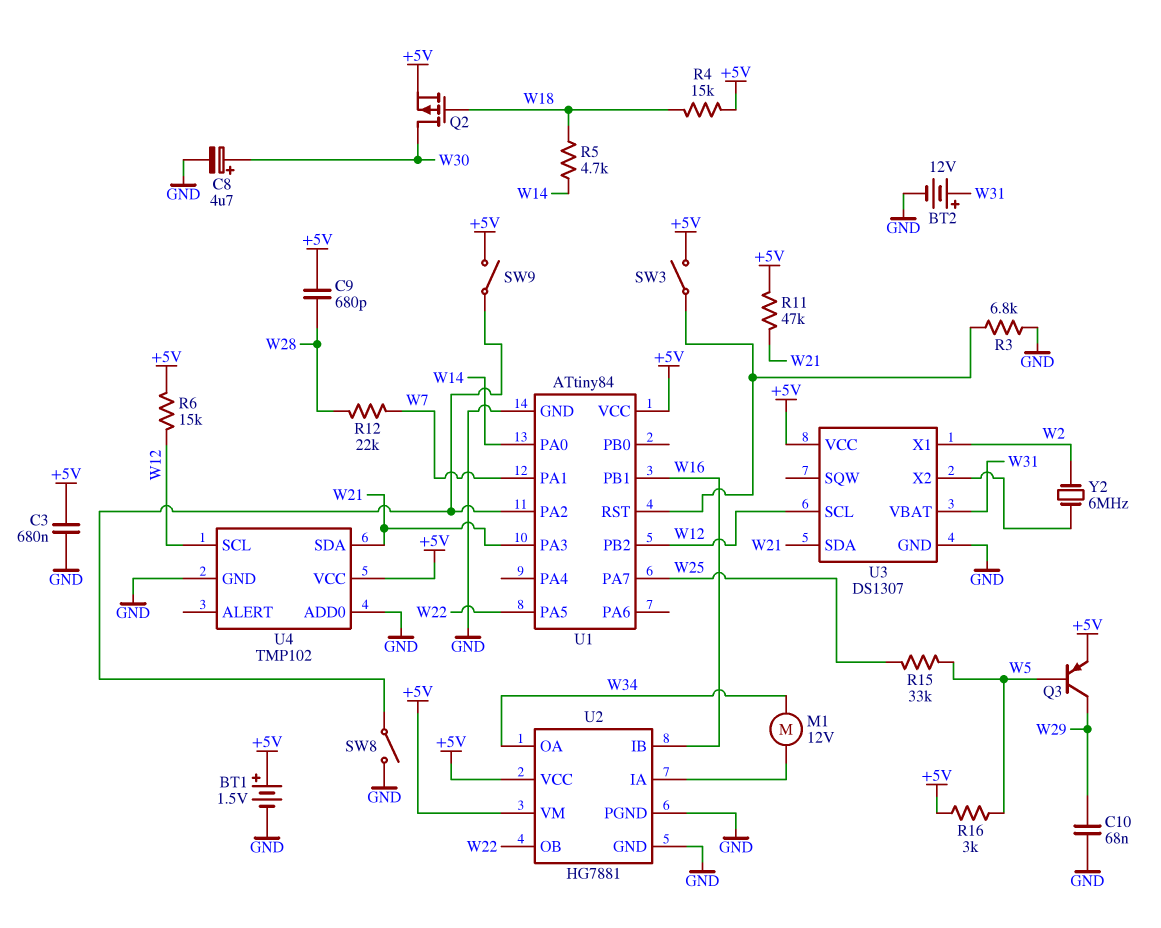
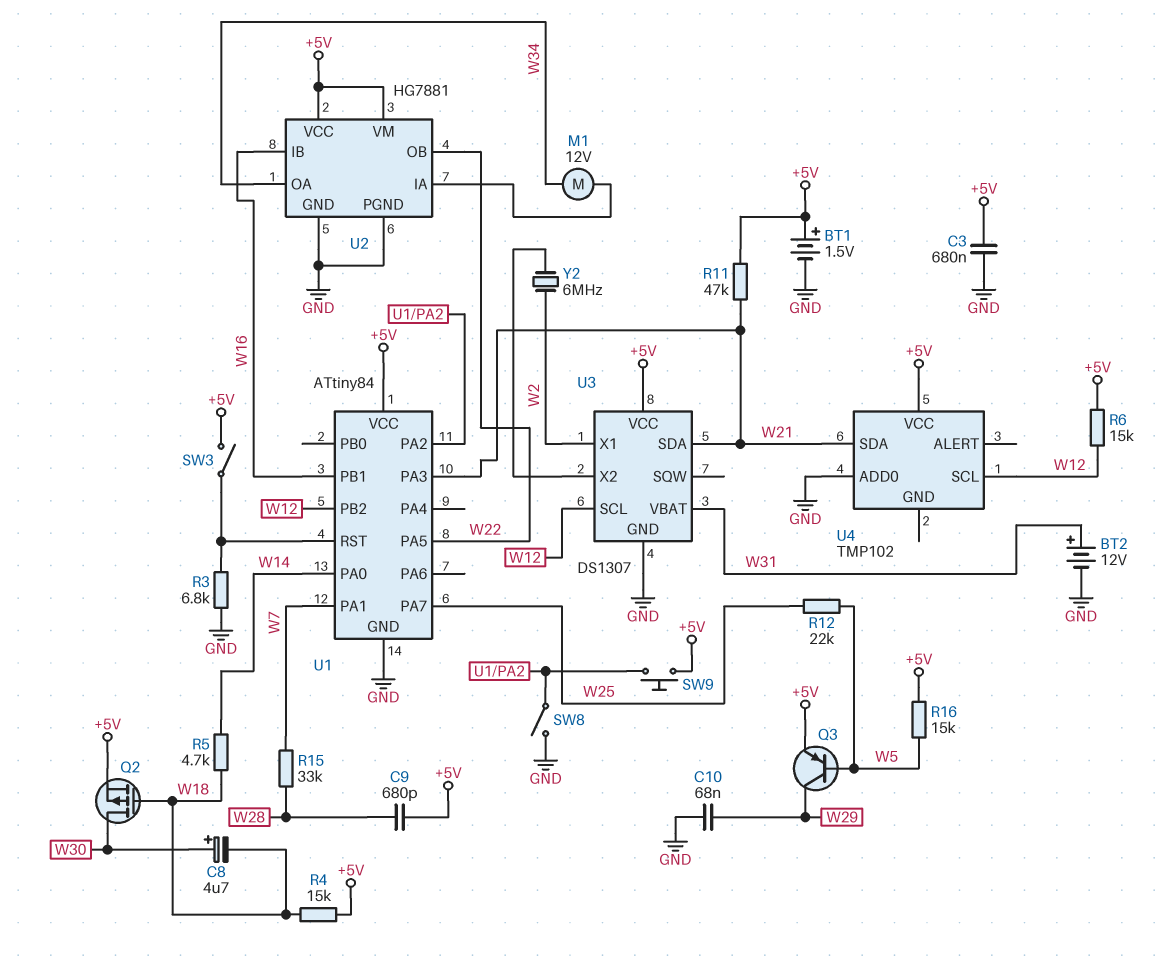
C8: 4.7uF (plus W30, minus GND) -> 4.7uF (plus W30, minus W18)
R12: 22k (W7, W28) -> 22k (W5, W25)
R15: 33k (W5, W25) -> 33k (W7, W28)
R16: 3k (+5V, W5) -> 15k (+5V, W5)
SW9: switch (+5V, U1/PA2) -> button (+5V, U1/PA2)
U4 pin GND: GND -> none

